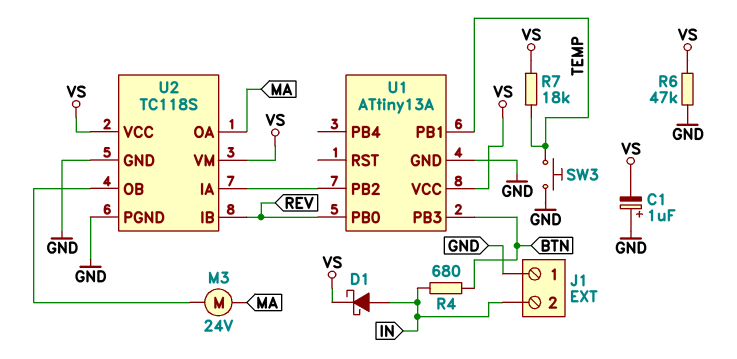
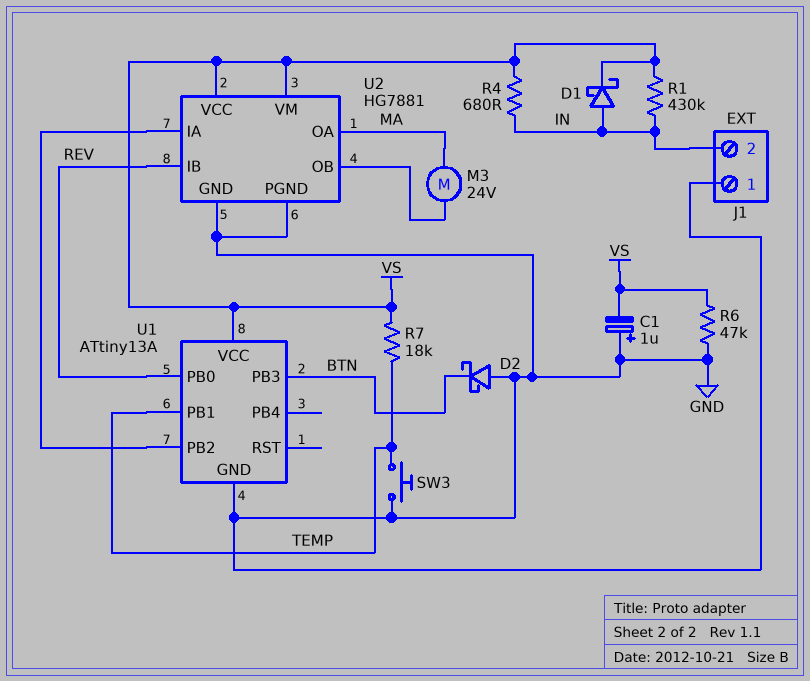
D2: none -> schottky (A GND, K BTN)
R1: none -> 430k (IN, VS)
R4: 680 (BTN, IN) -> 680 (IN, VS)
U2: TC118S -> HG7881

